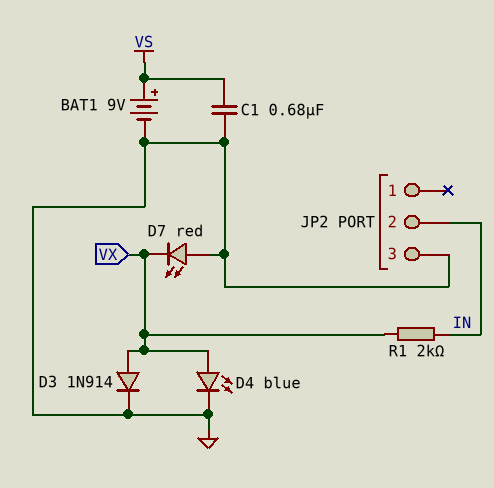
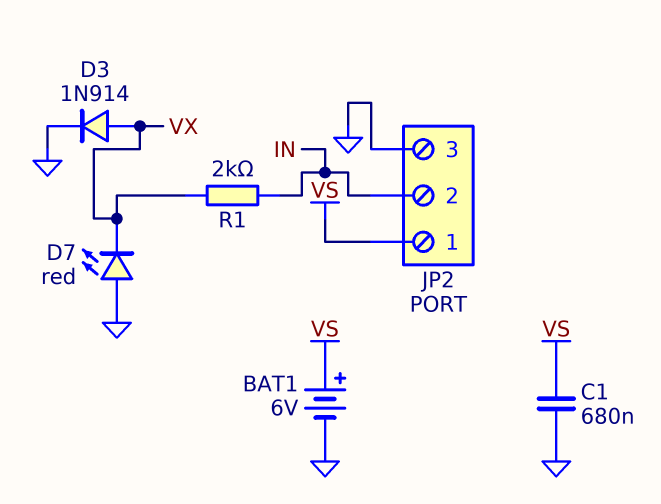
BAT1: 9V (plus VS, minus GND) -> 6V (plus VS, minus GND)
D4: LED blue (A VX, K GND) -> none
JP2 pin 1: none -> VS

